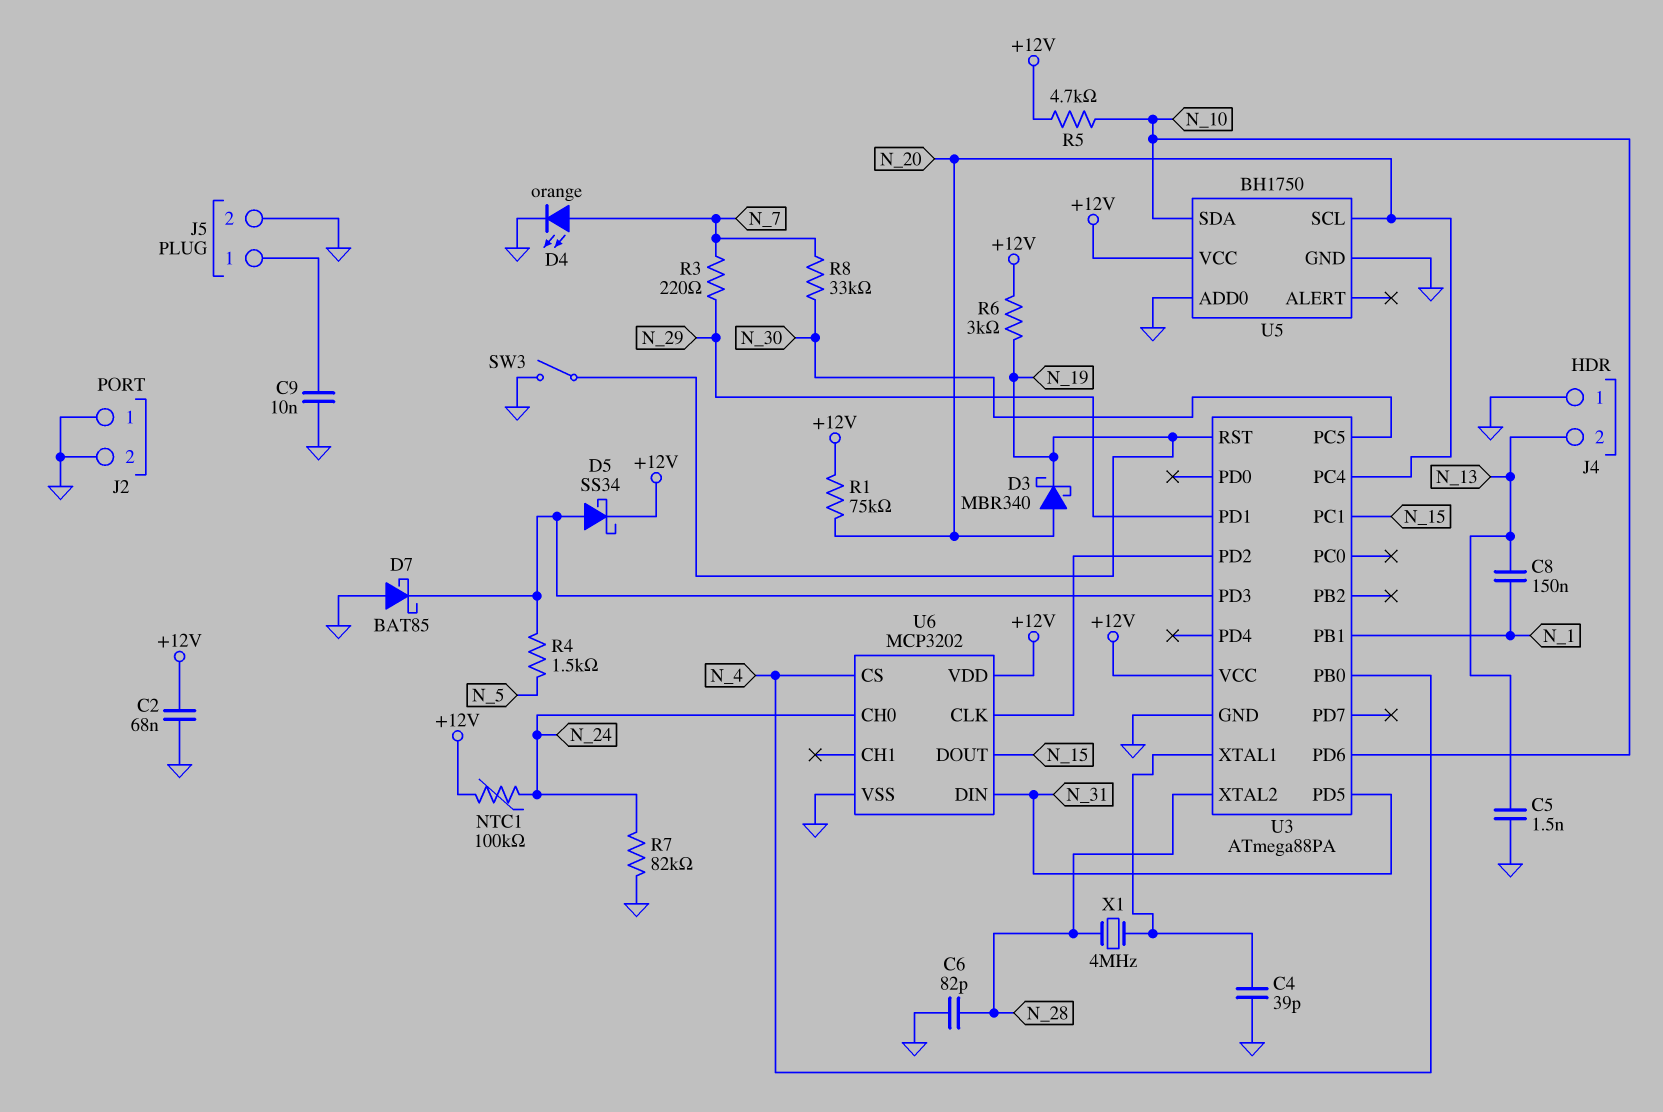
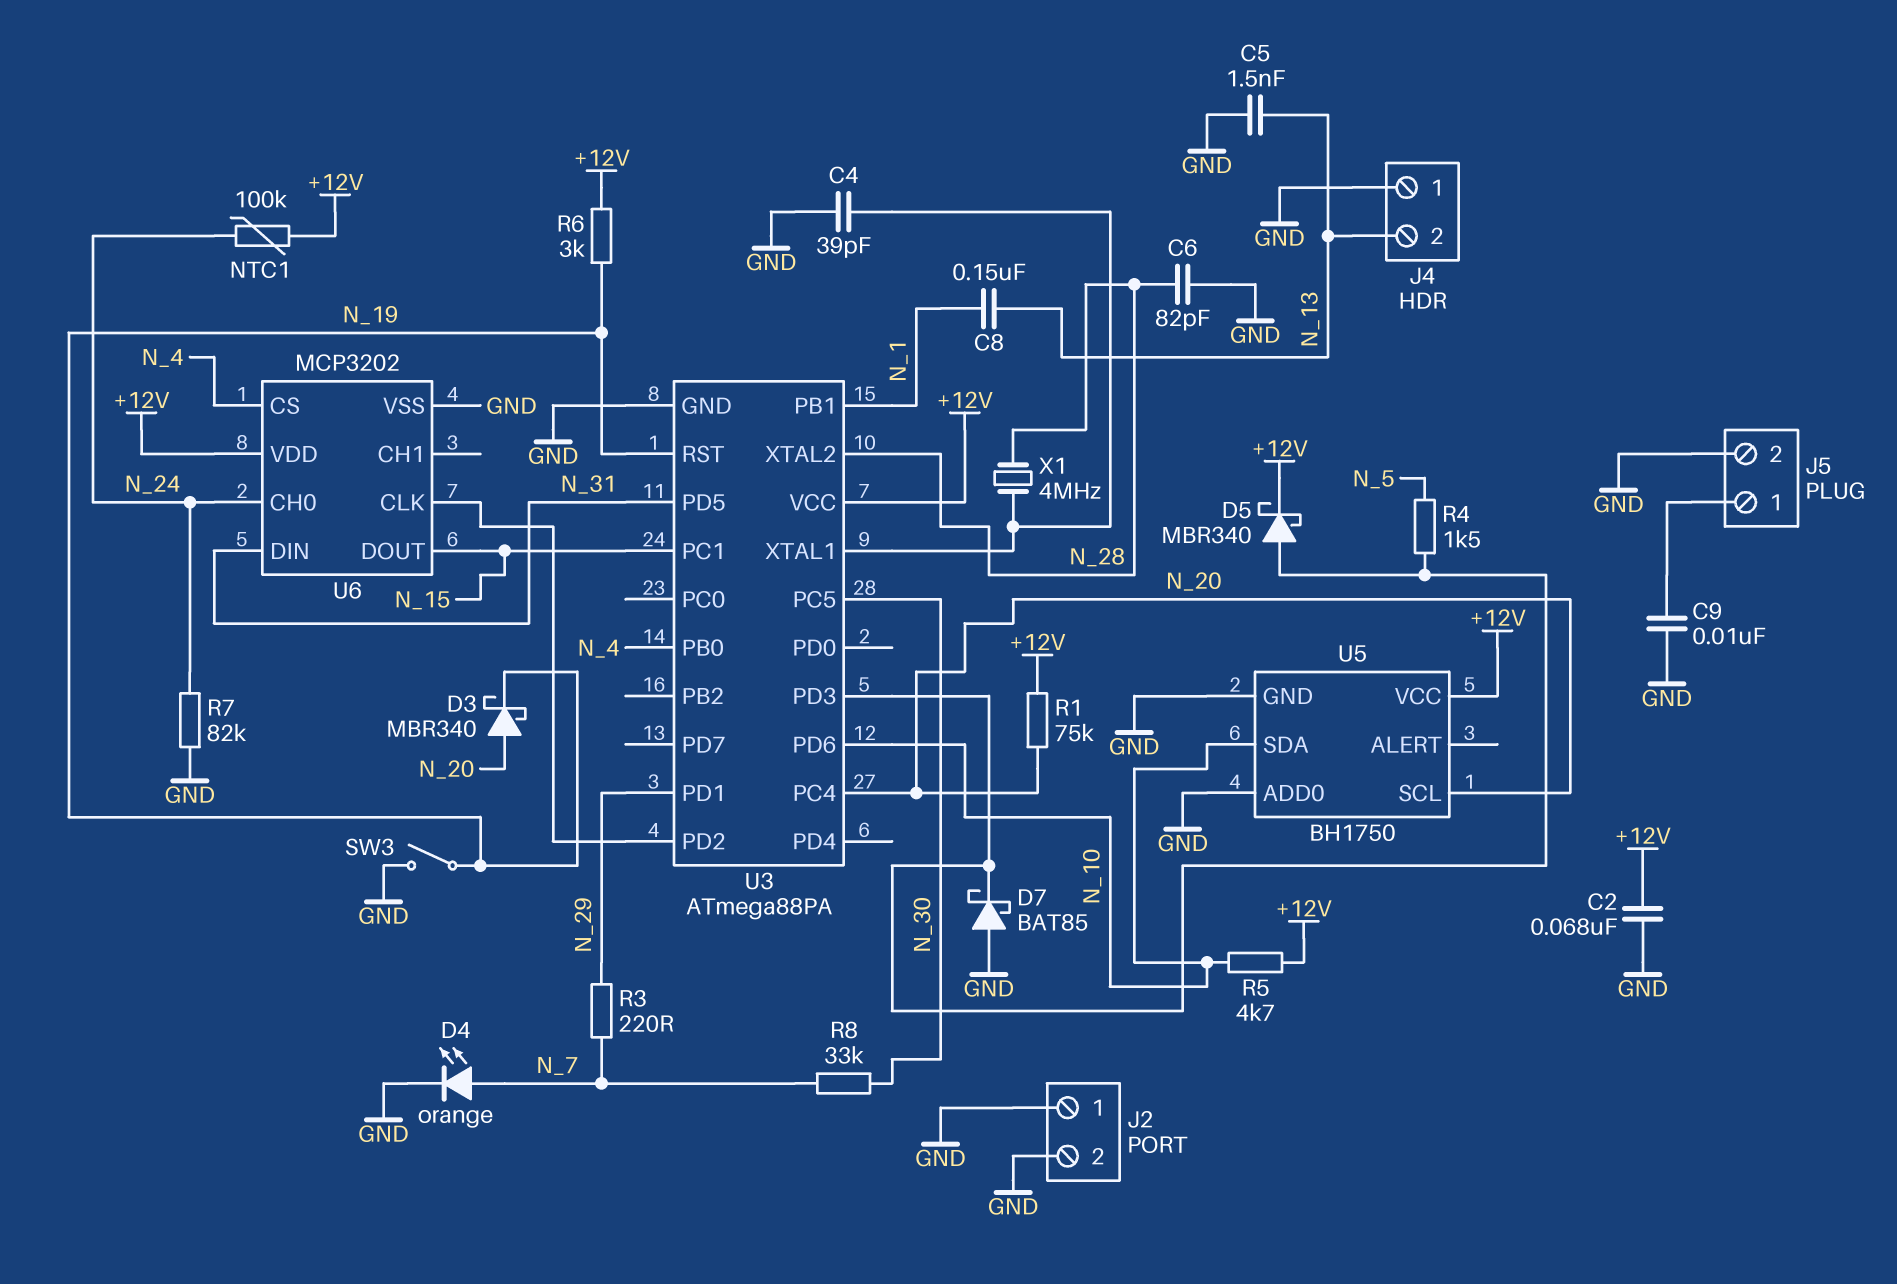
D5: schottky SS34 (A U3/PD3, K +12V) -> schottky MBR340 (A U3/PD3, K +12V)

